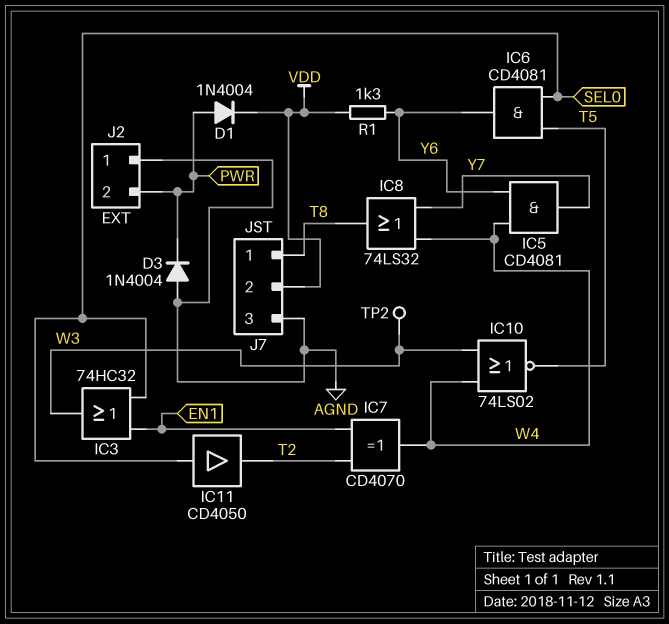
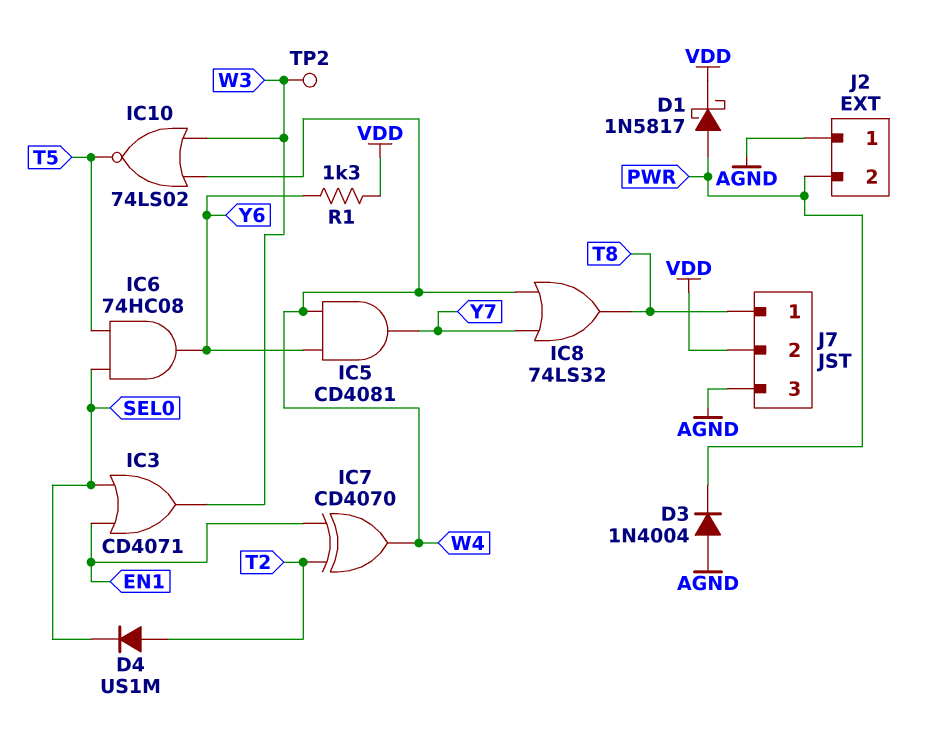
D1: diode 1N4004 (A PWR, K VDD) -> schottky 1N5817 (A PWR, K VDD)
D4: none -> diode US1M (A T2, K SEL0)
IC3: OR 74HC32 (in EN1, in SEL0, out W3) -> OR CD4071 (in EN1, in SEL0, out W3)
IC6: AND CD4081 (in SEL0, in T5, out Y6) -> AND 74HC08 (in SEL0, in T5, out Y6)
IC11: buffer CD4050 (in SEL0, out T2) -> none

